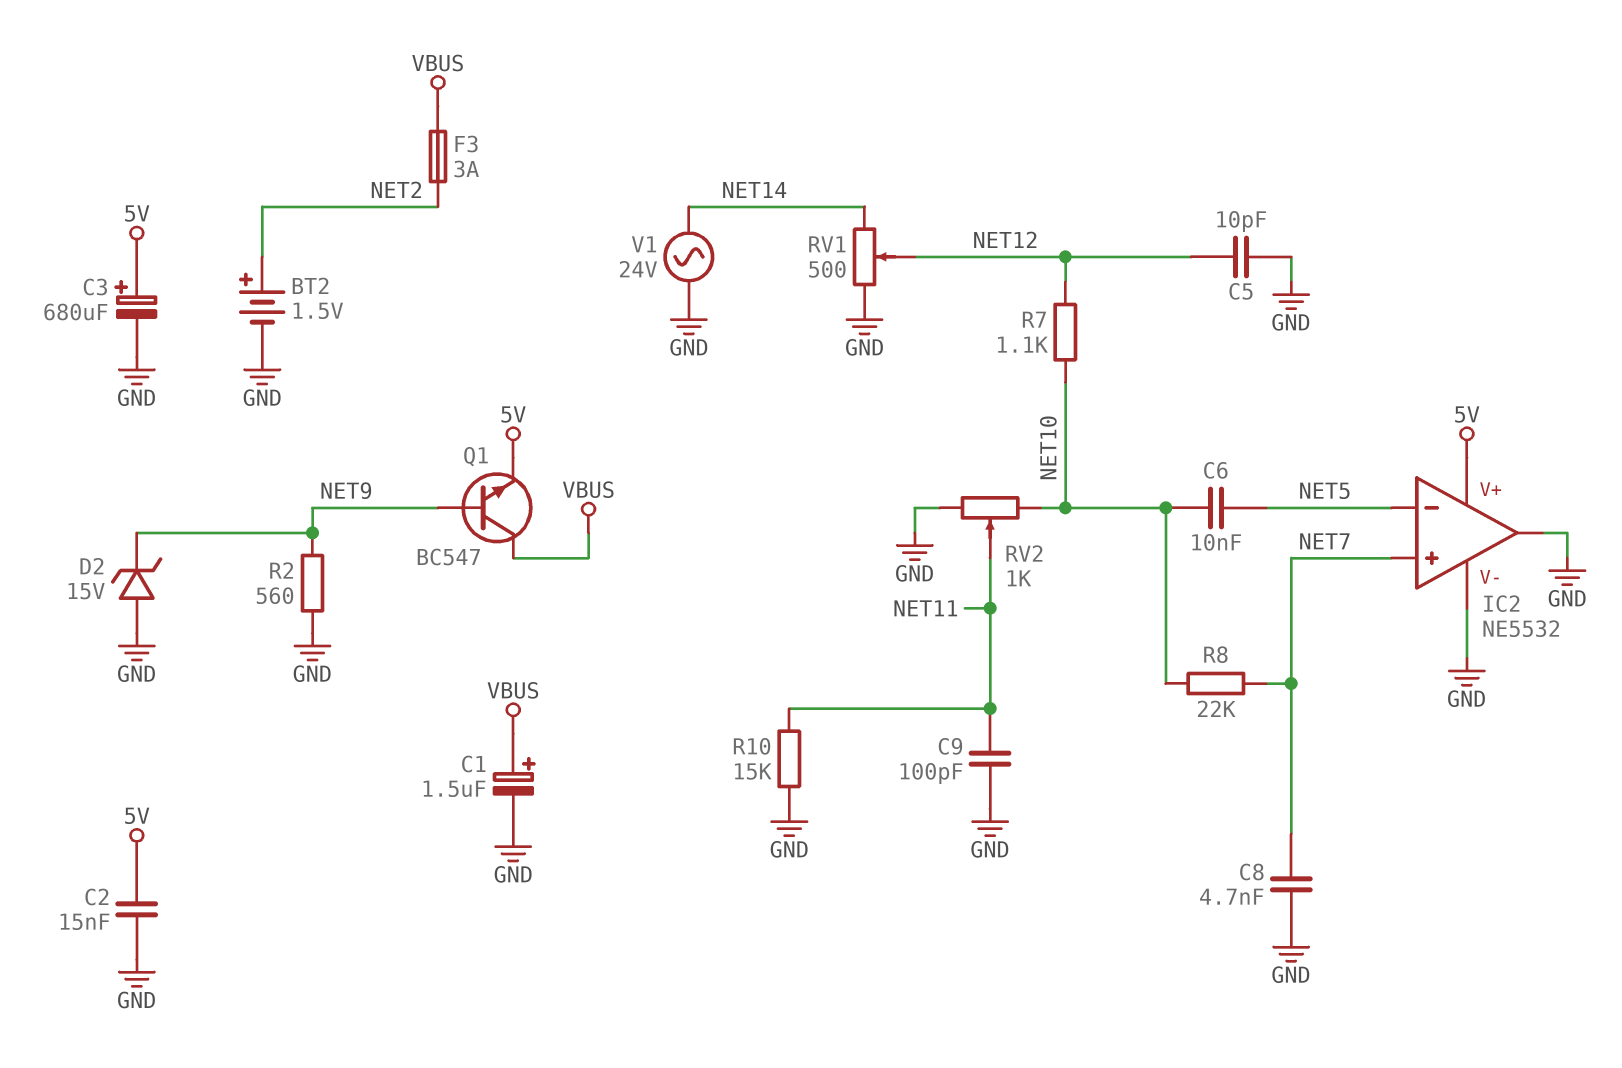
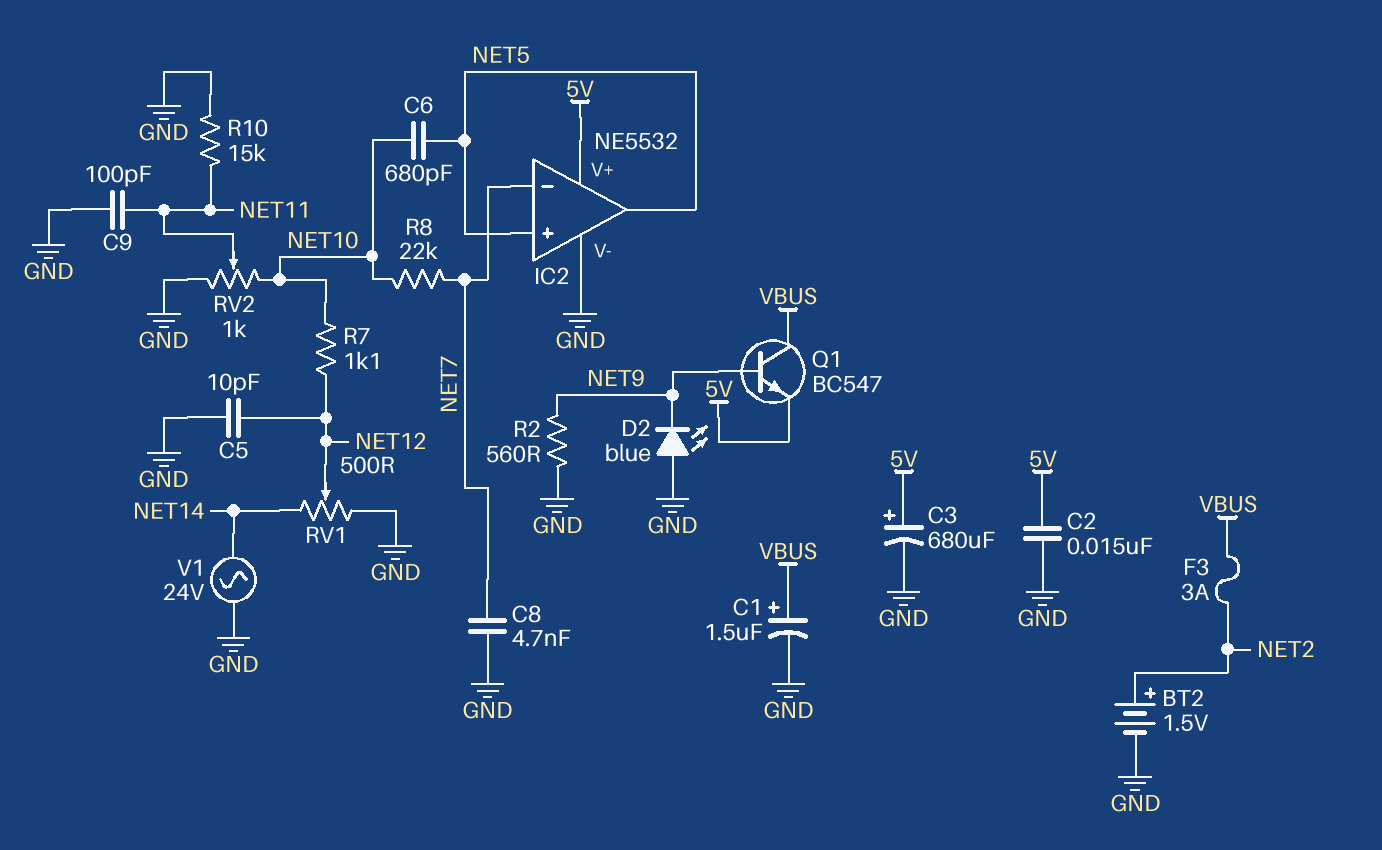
C6: 10nF (NET5, NET10) -> 680pF (NET5, NET10)
D2: zener 15V (A GND, K NET9) -> LED blue (A GND, K NET9)
IC2 pin in+: NET7 -> NET5
IC2 pin in-: NET5 -> NET7
IC2 pin out: GND -> NET5

